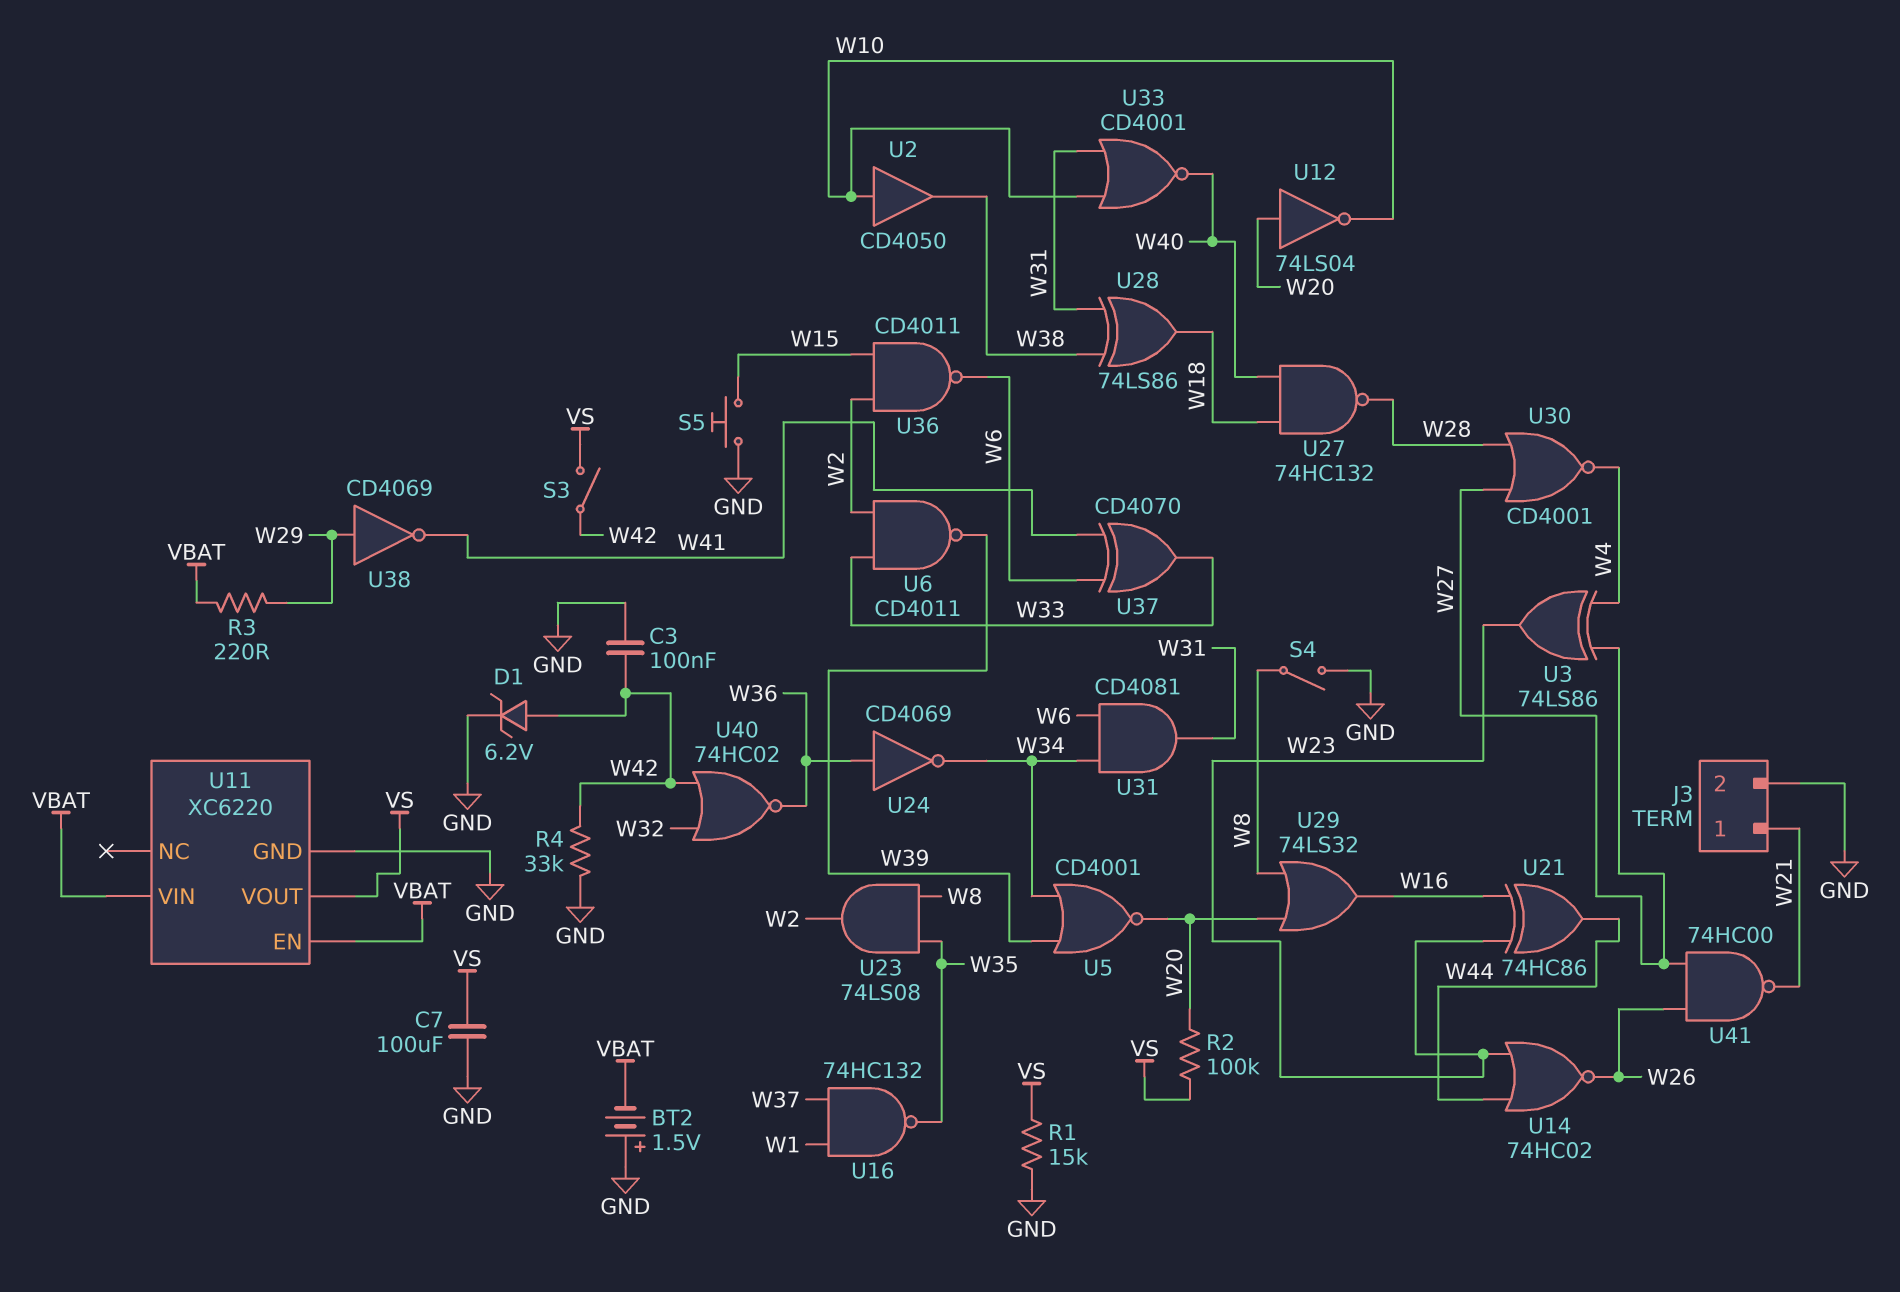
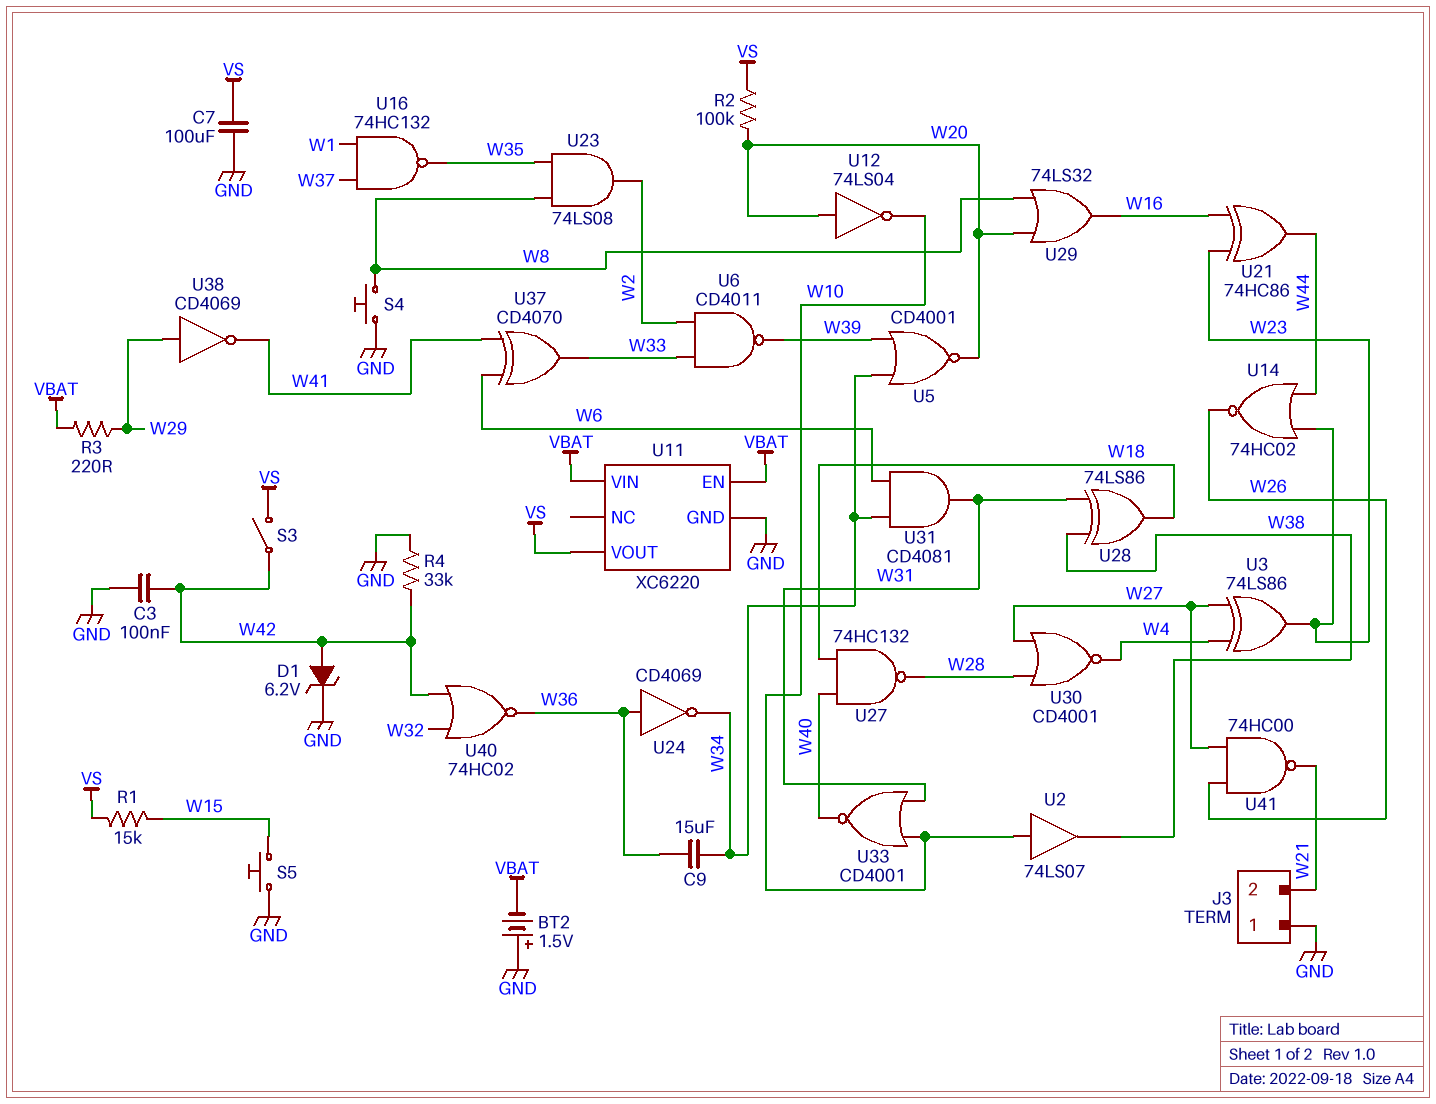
C9: none -> 15uF (W34, W36)
J3 pin 1: W21 -> GND
J3 pin 2: GND -> W21
R1: 15k (GND, VS) -> 15k (VS, W15)
S4: switch (GND, W8) -> button (GND, W8)
U2: buffer CD4050 (in W10, out W38) -> buffer 74LS07 (in W10, out W38)
U36: NAND CD4011 (in W2, in W15, out W6) -> none

